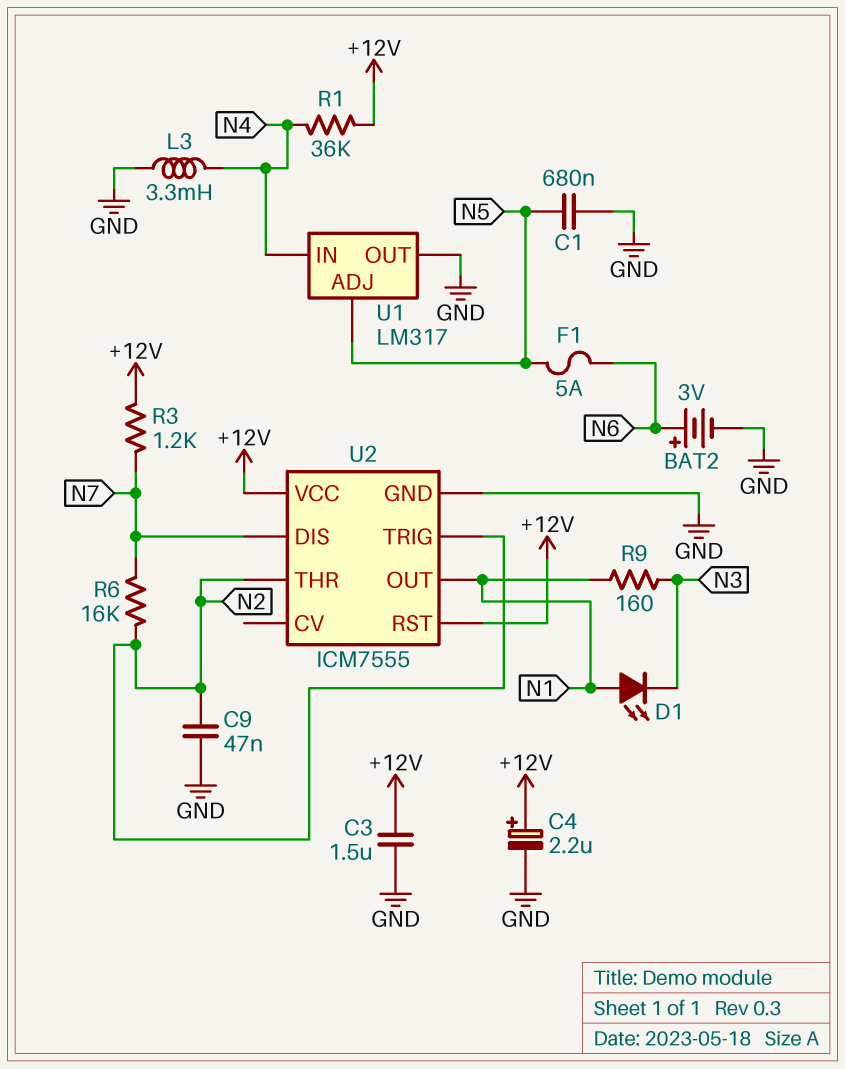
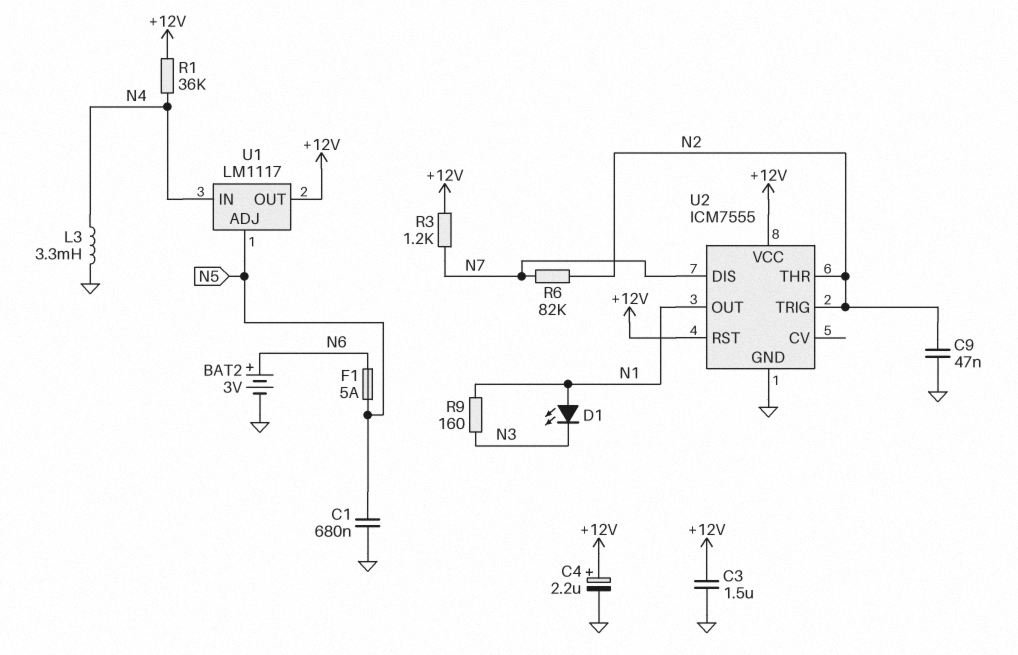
R6: 16k (N2, N7) -> 82k (N2, N7)
U1: LM317 -> LM1117
U1 pin OUT: GND -> +12V

